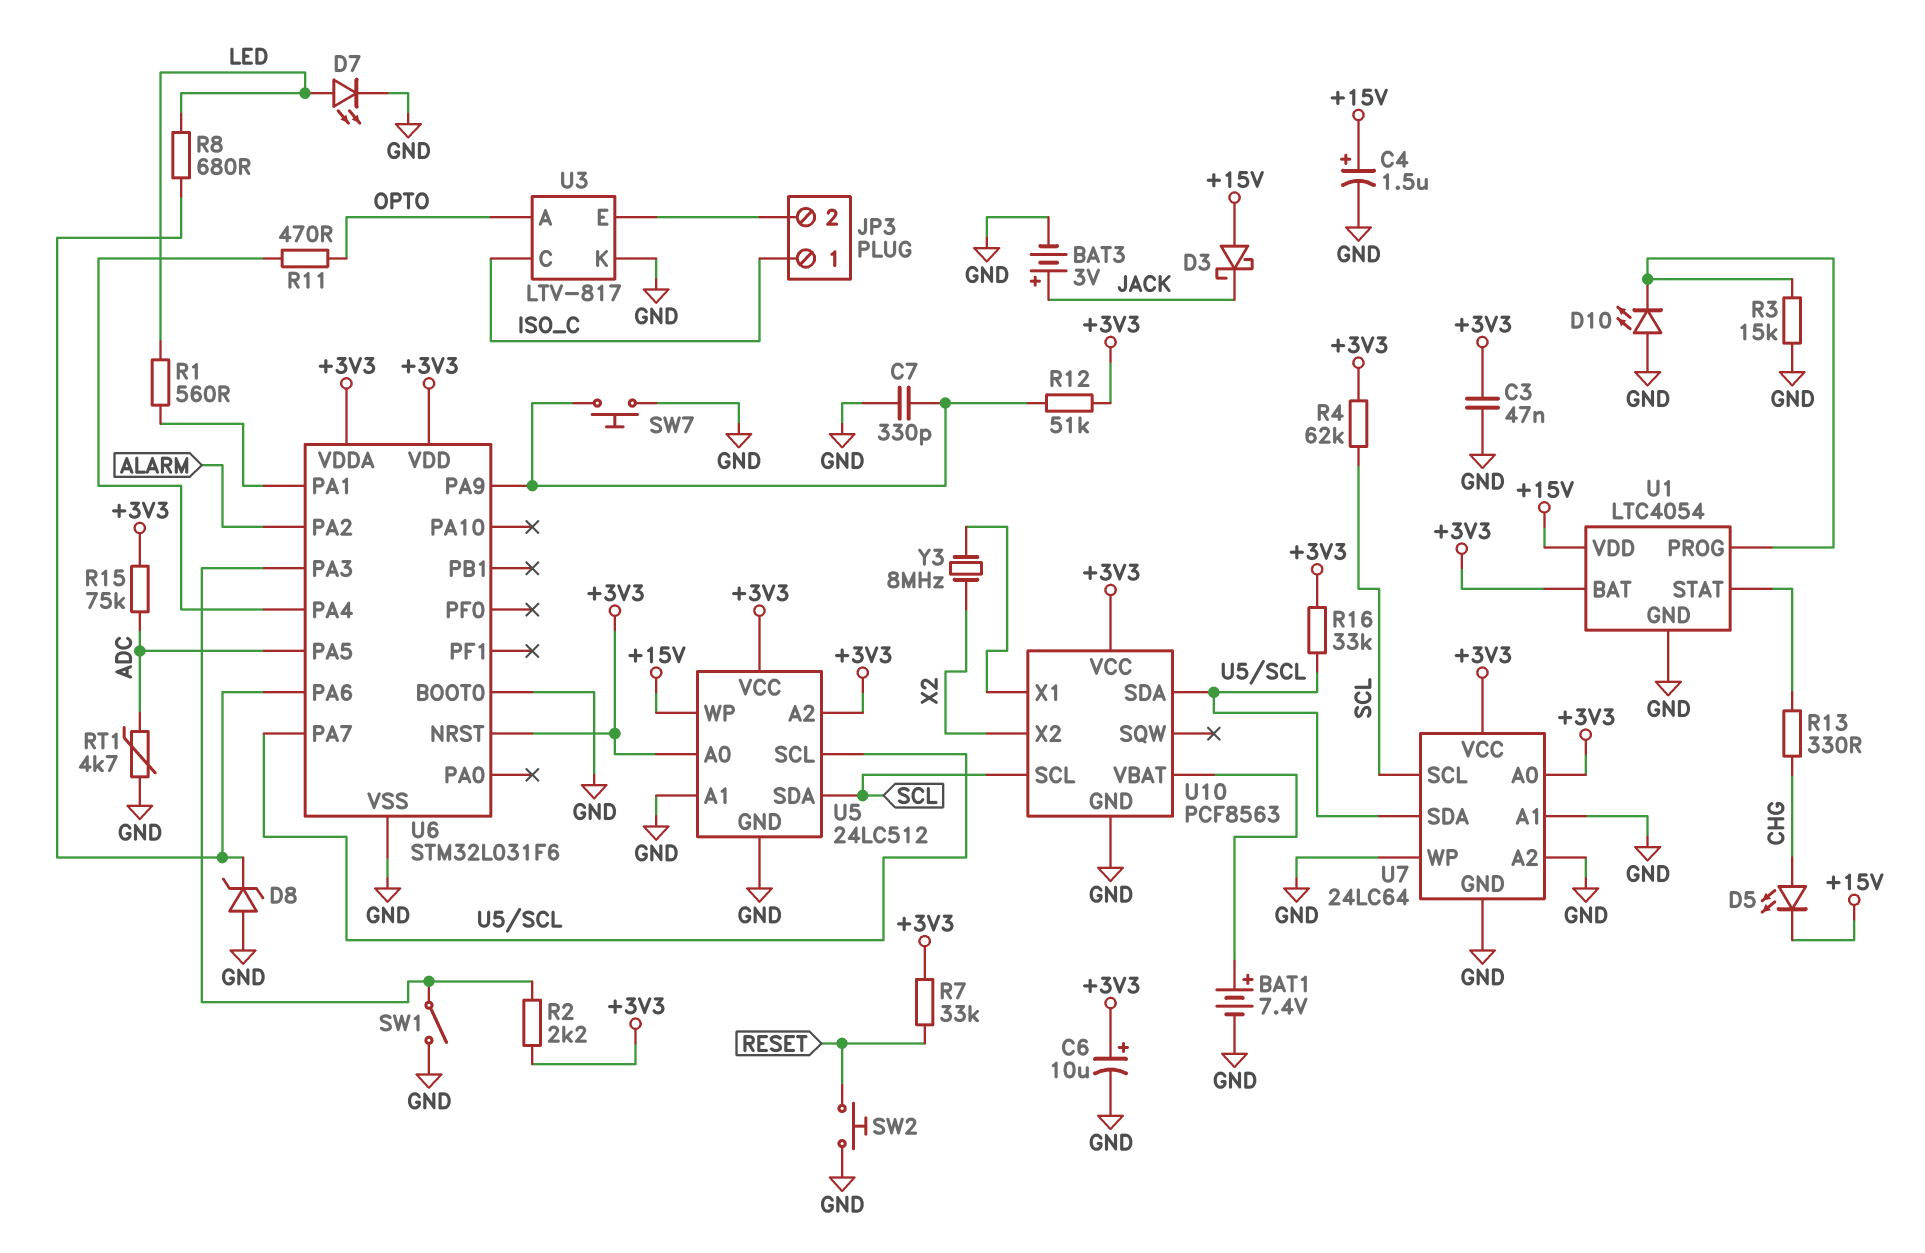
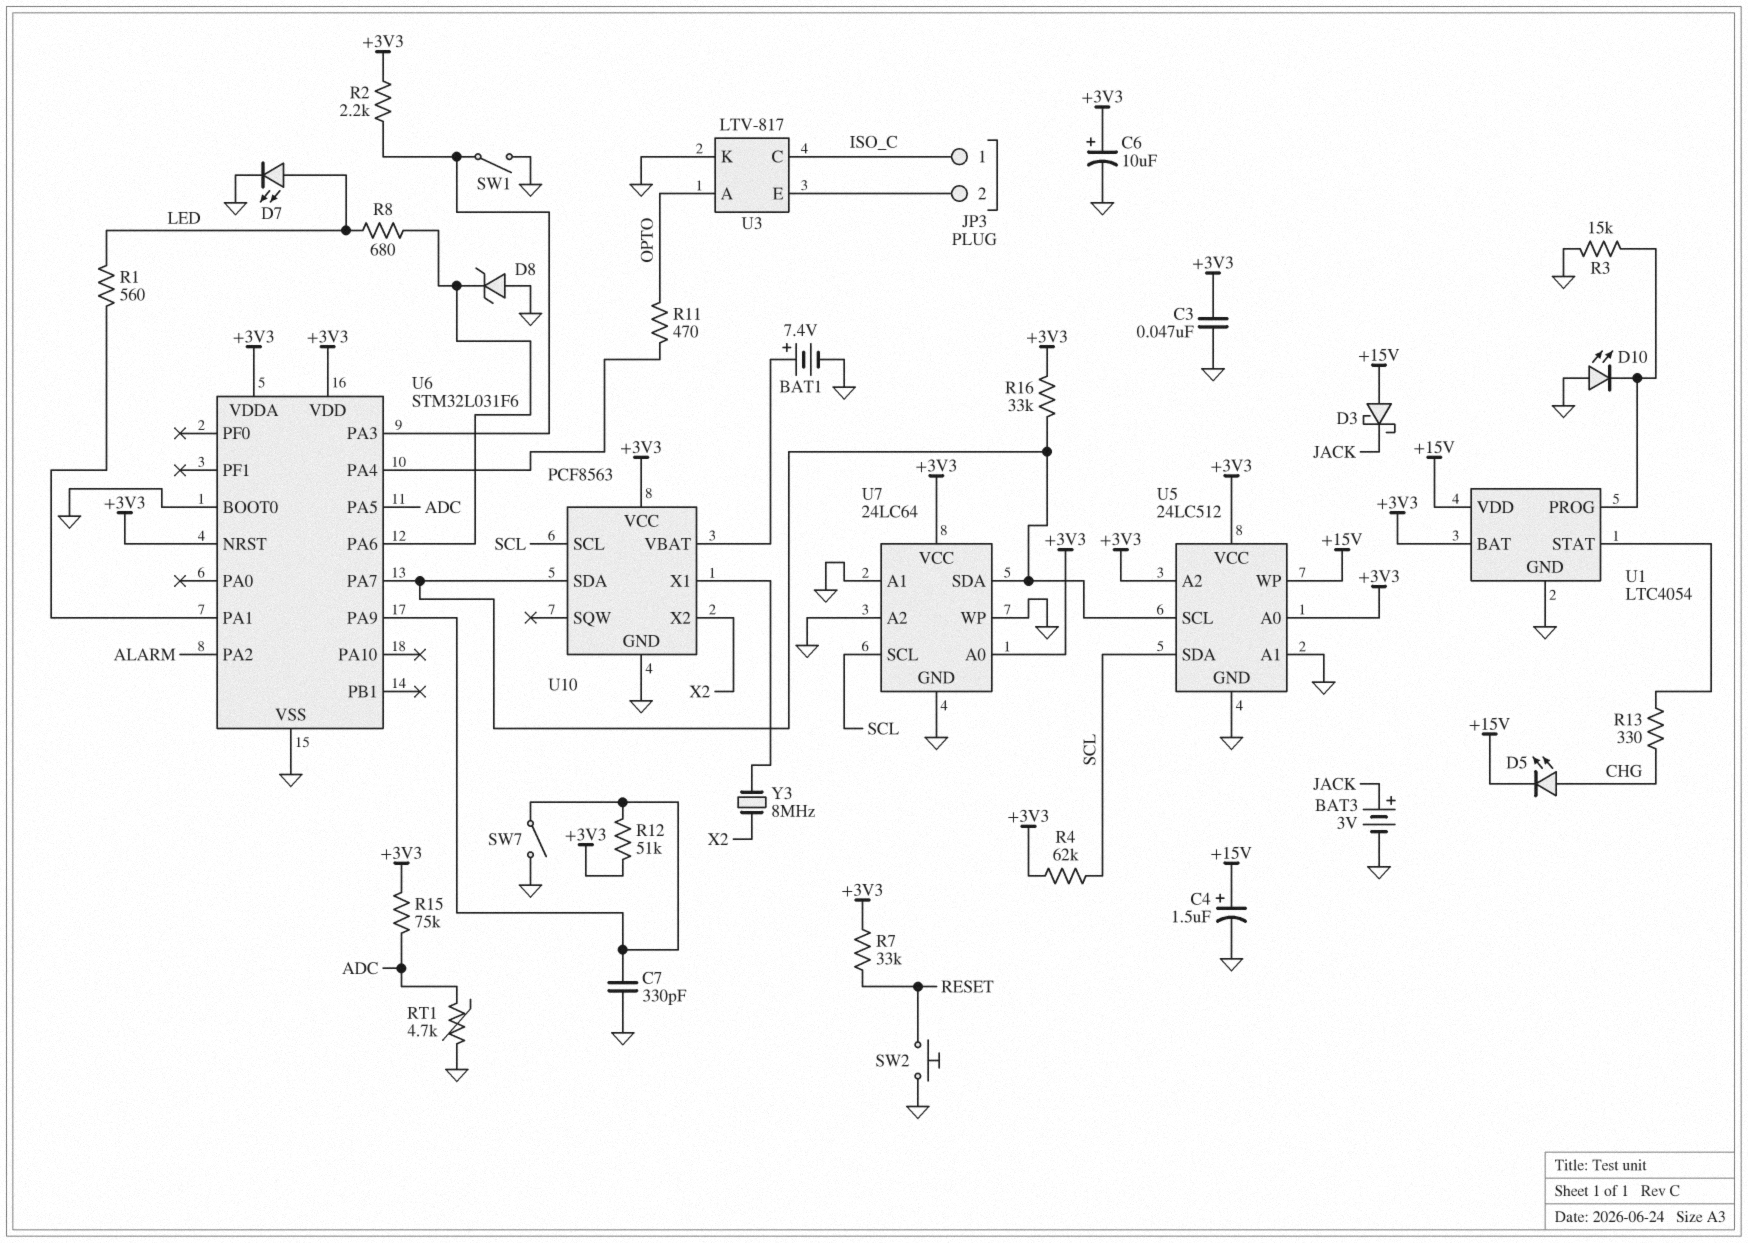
SW7: button (GND, U6/PA9) -> switch (GND, U6/PA9)

